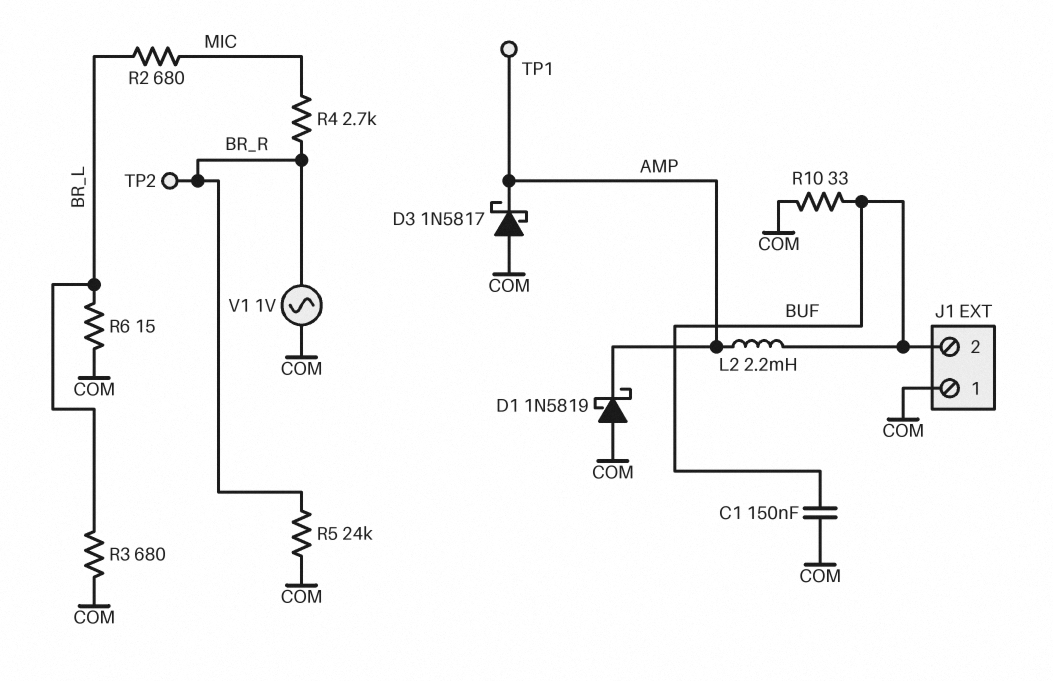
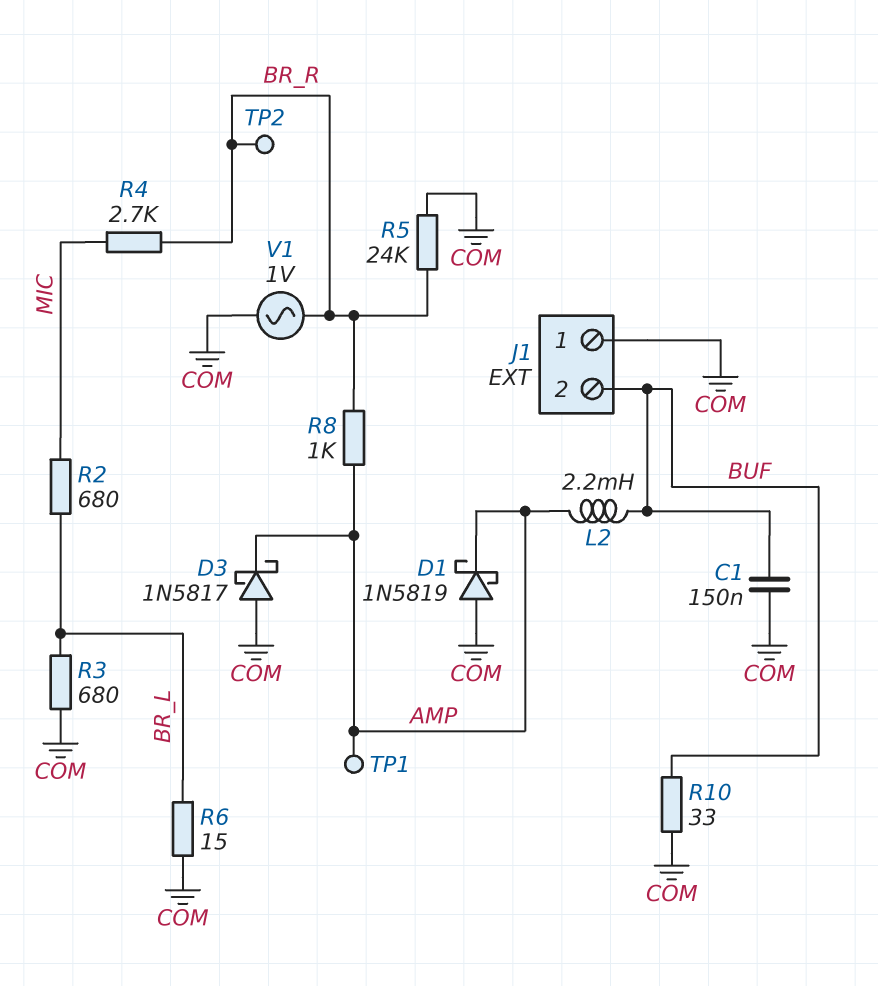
R8: none -> 1k (AMP, BR_R)

